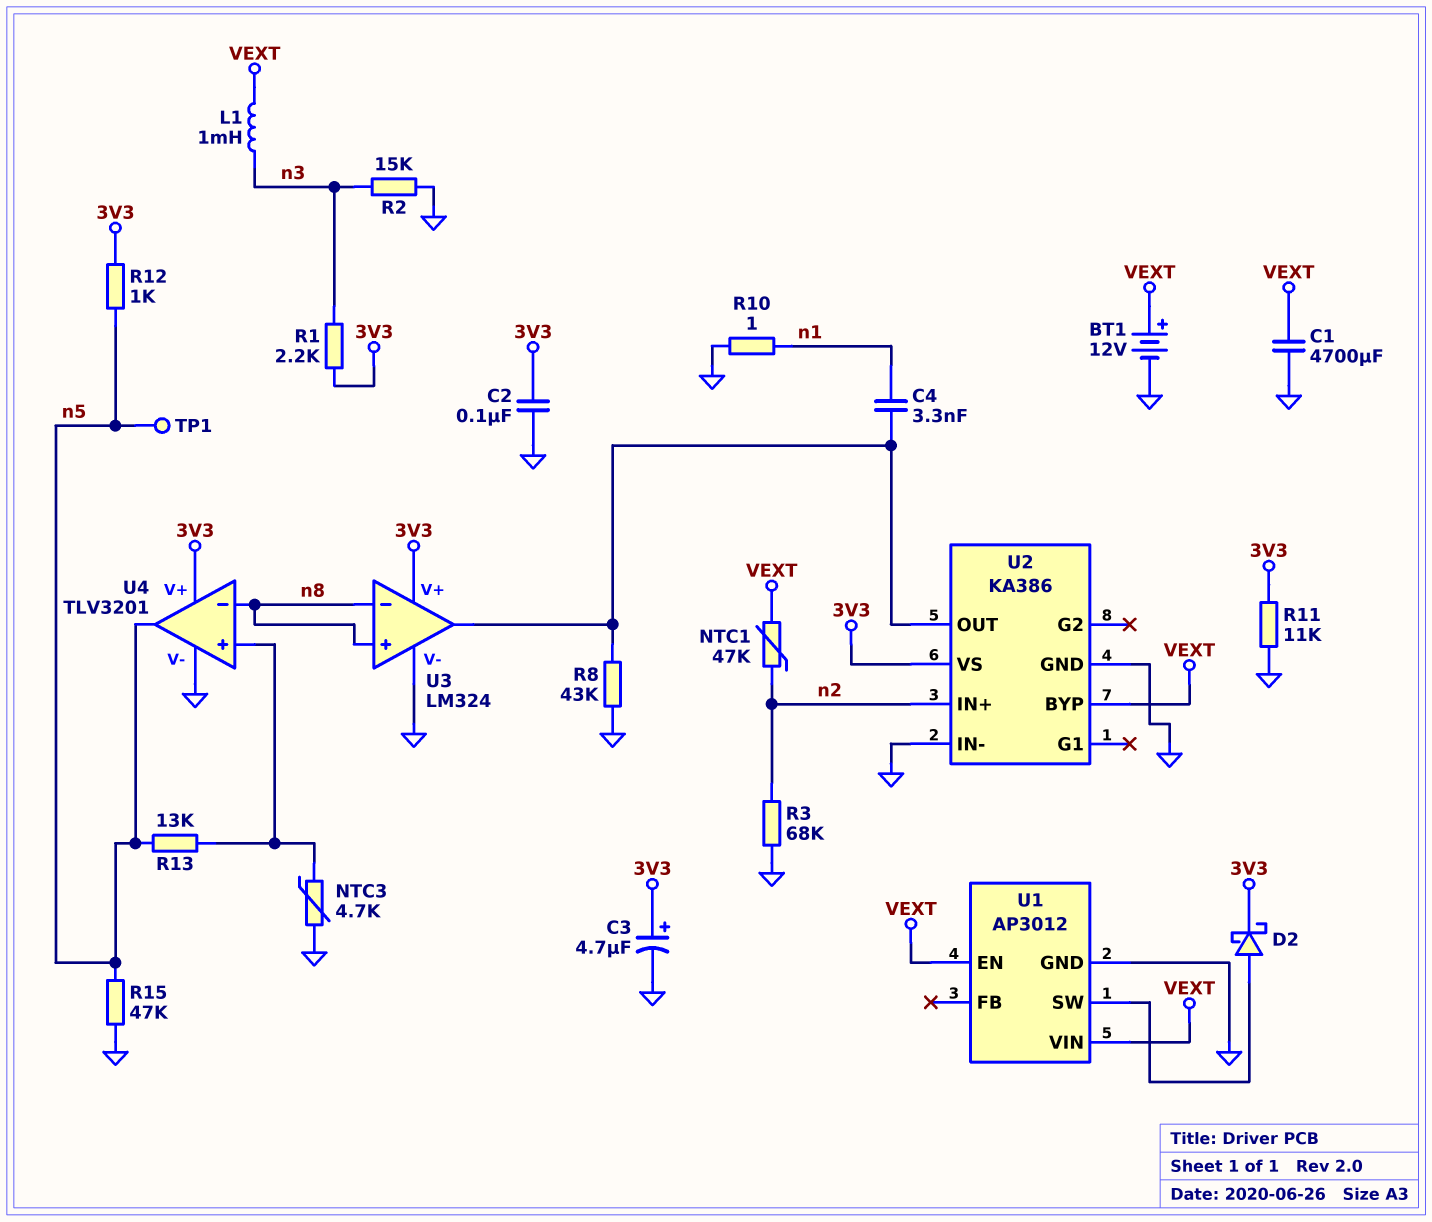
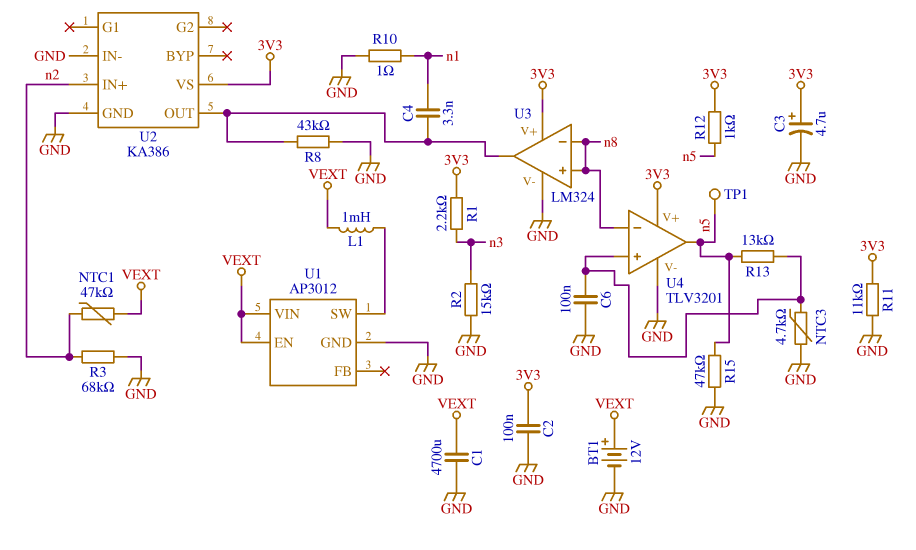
C6: none -> 100nF (GND, U4/in+)
D2: schottky (A U1/SW, K 3V3) -> none
L1: 1mH (VEXT, n3) -> 1mH (U1/SW, VEXT)
U2 pin BYP: VEXT -> none

